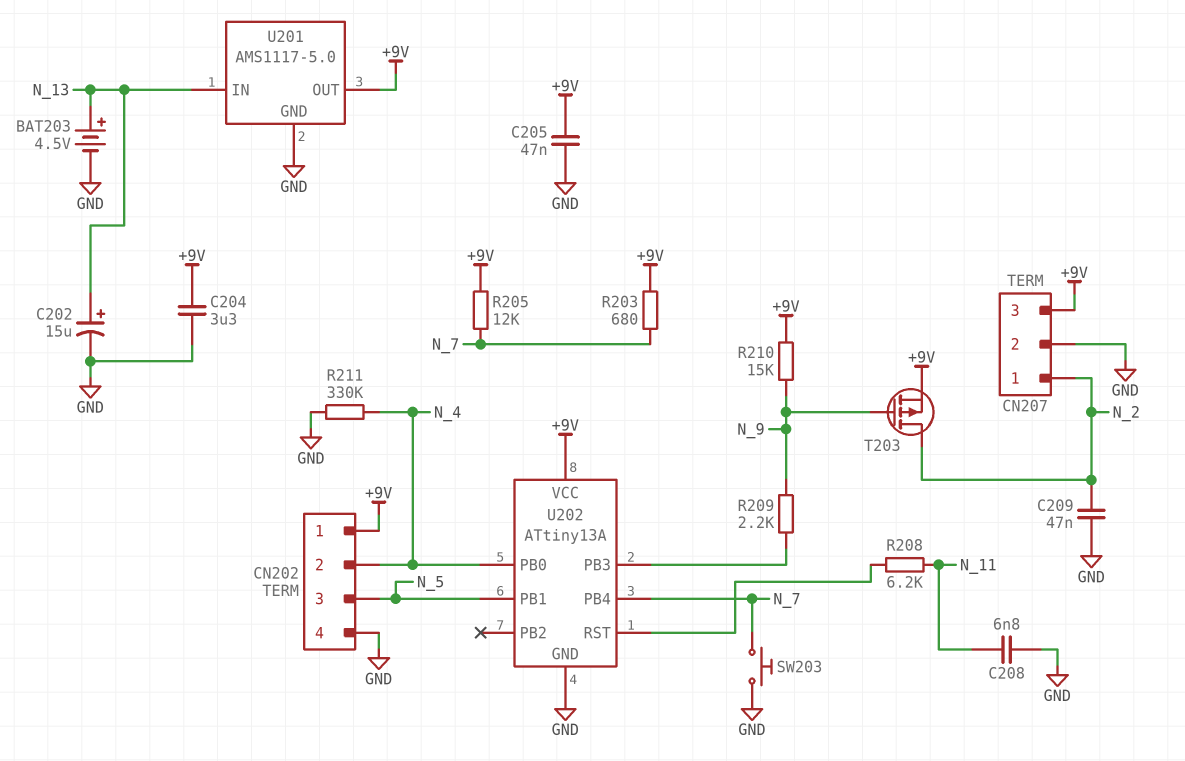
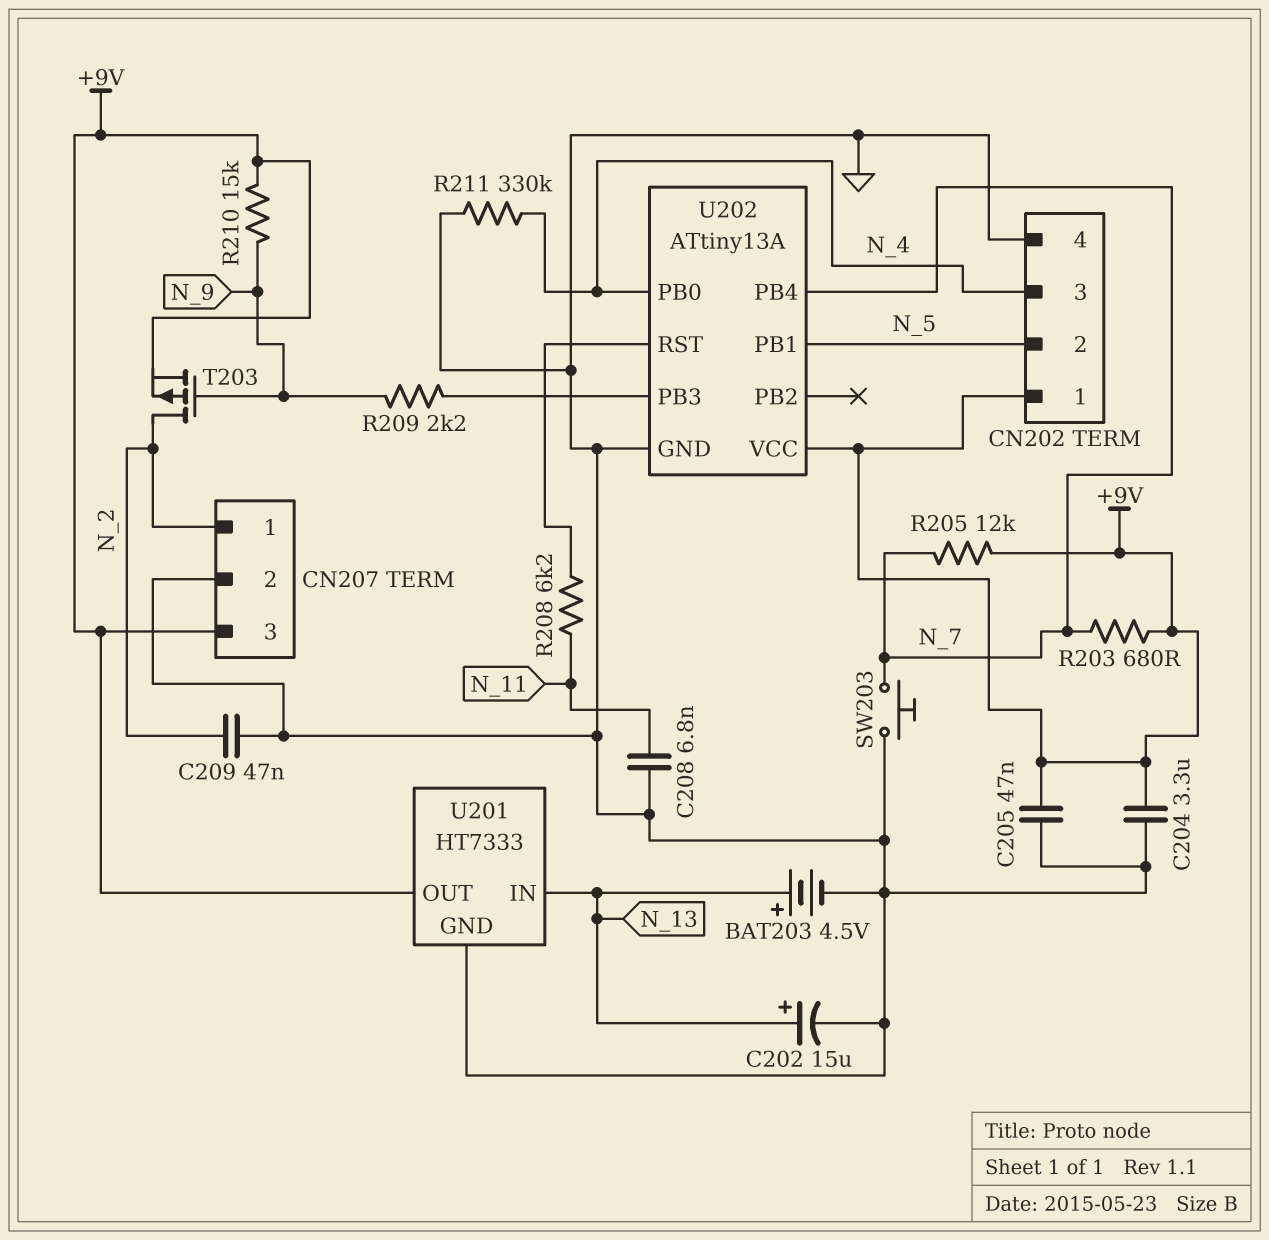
CN202 pin 2: N_4 -> N_5
CN202 pin 3: N_5 -> N_4
U201: AMS1117-5.0 -> HT7333

